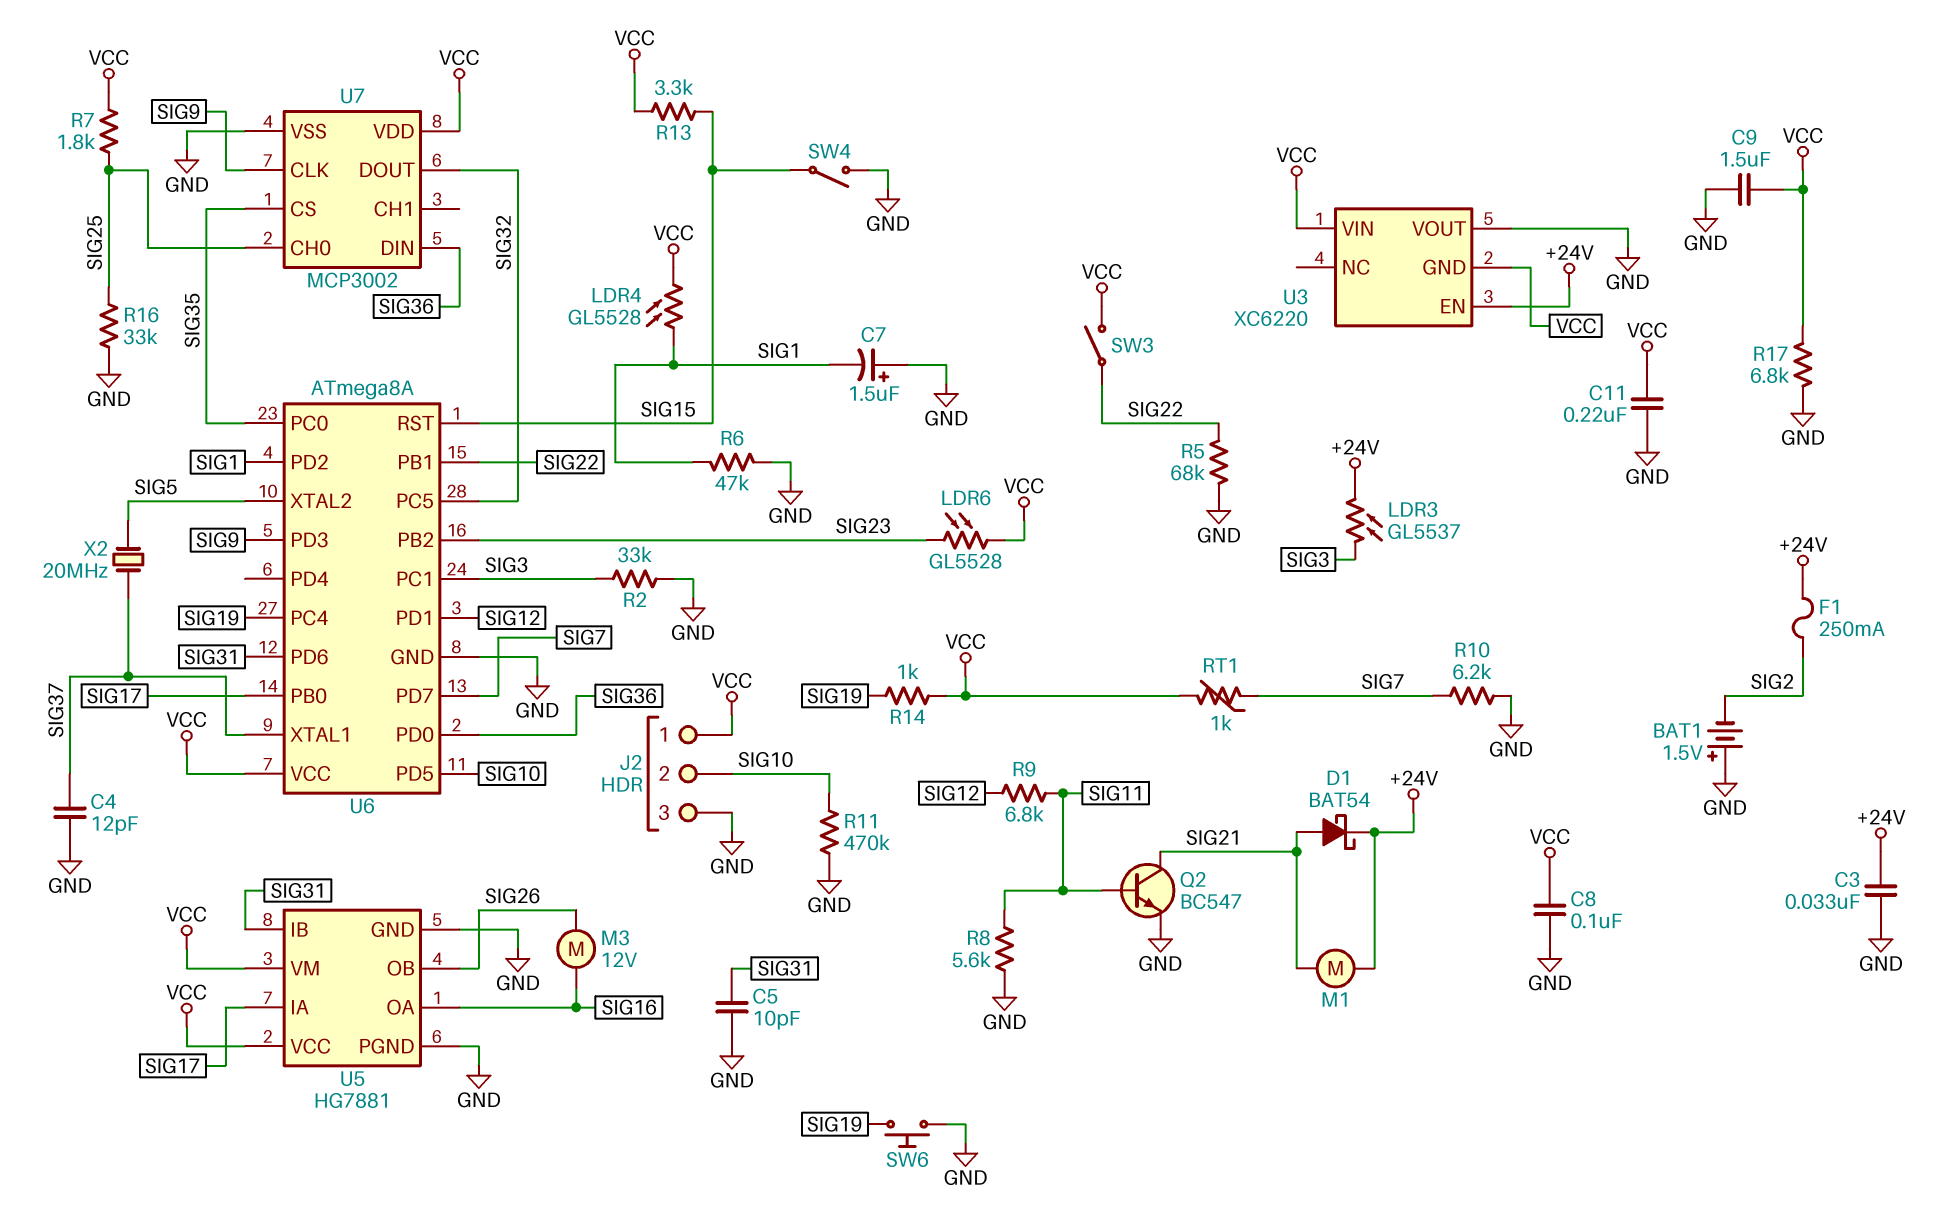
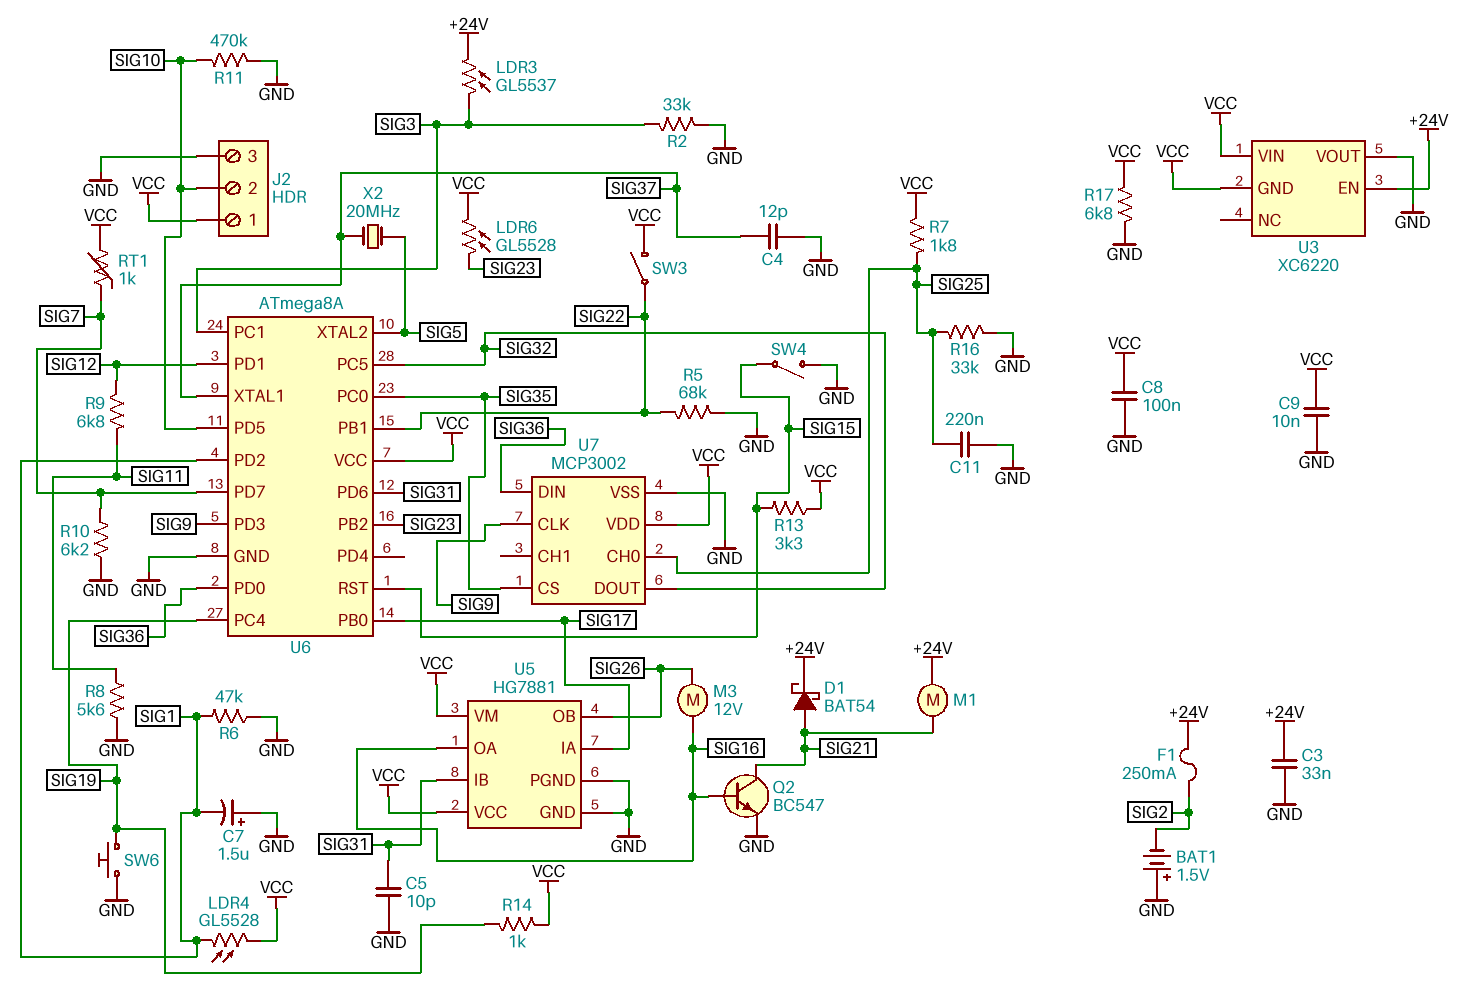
C9: 1.5uF (GND, VCC) -> 10nF (GND, VCC)
C11: 220nF (GND, VCC) -> 220nF (GND, SIG25)
Q2: NPN BC547 (B SIG11, C SIG21, E GND) -> NPN BC547 (B SIG16, C SIG21, E GND)

